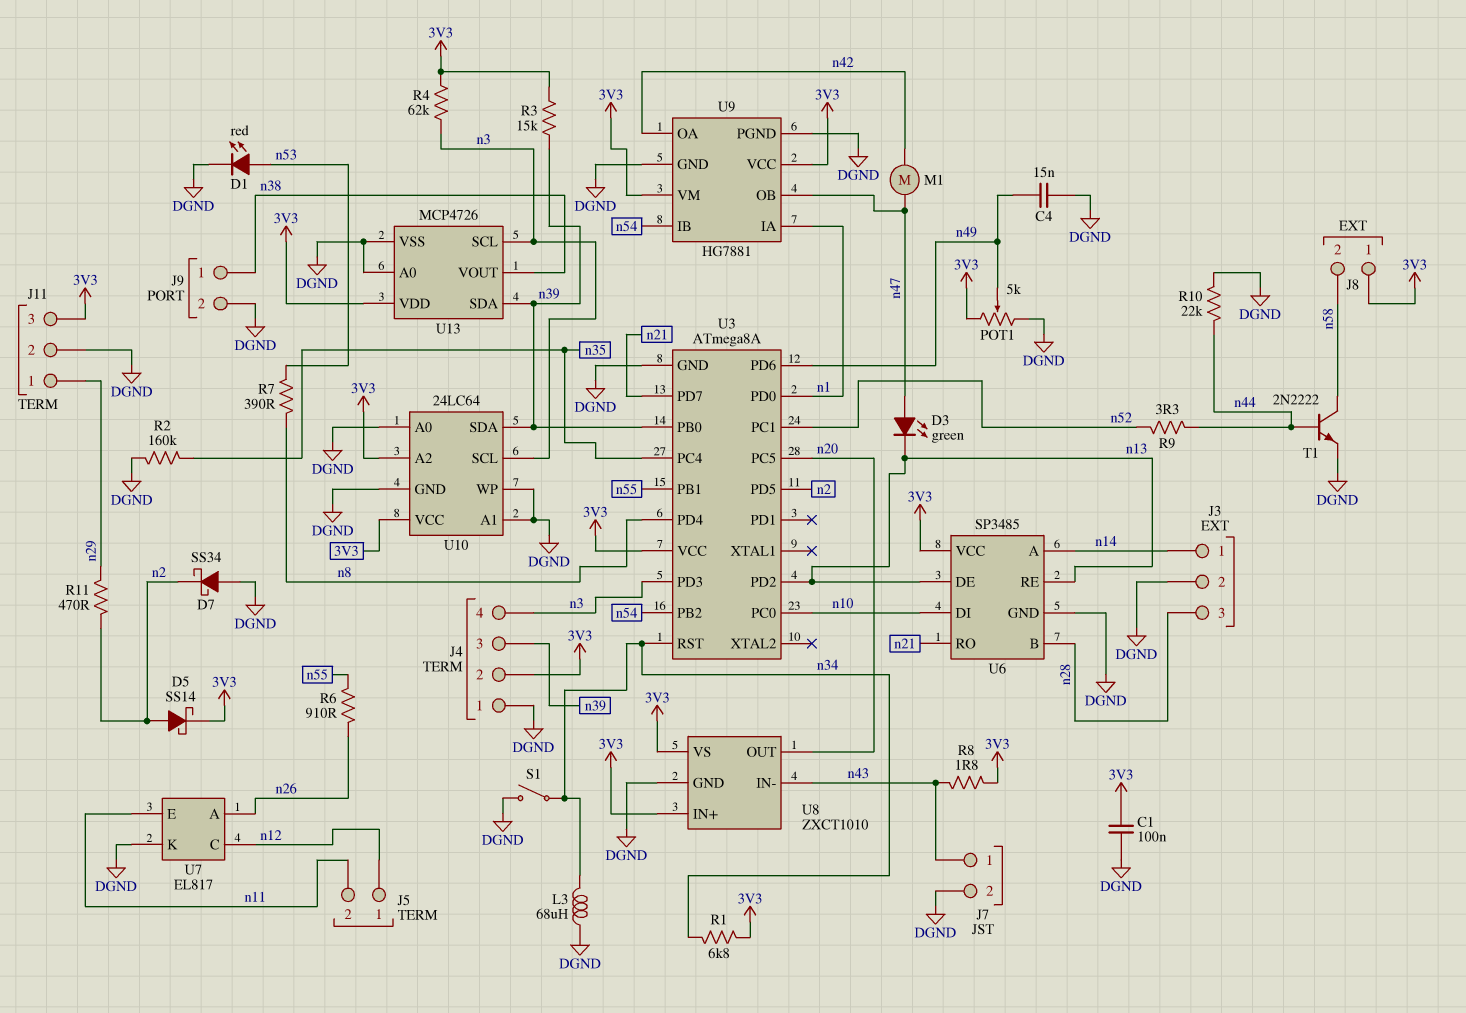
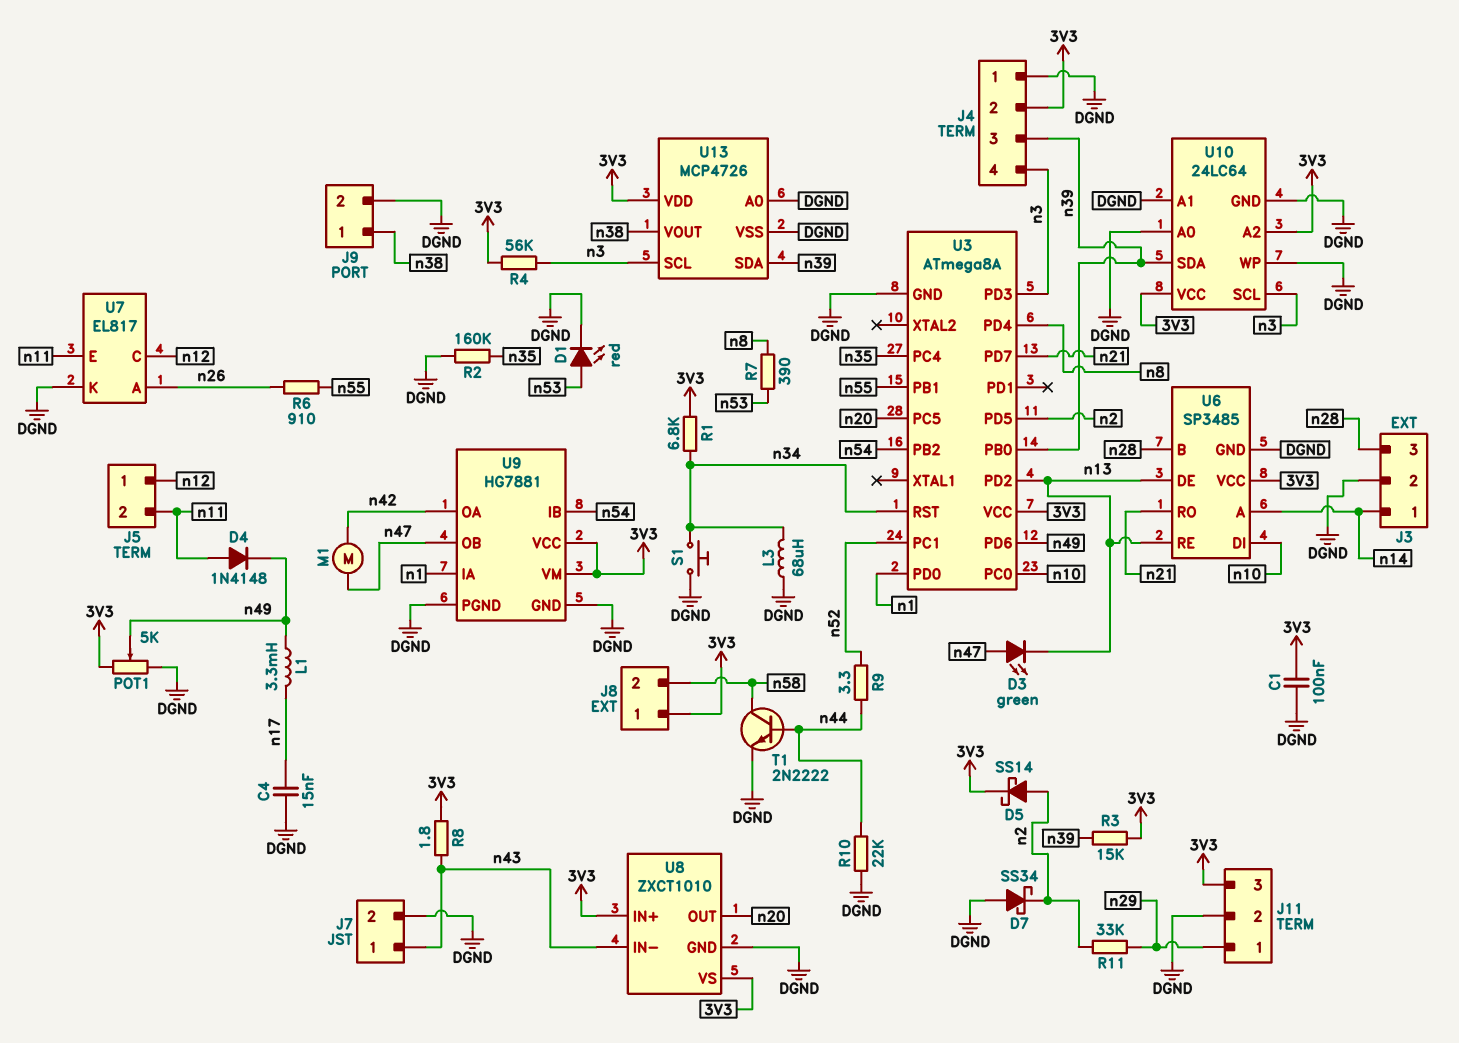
C4: 15nF (DGND, n49) -> 15nF (DGND, n17)
D4: none -> diode 1N4148 (A n11, K n49)
L1: none -> 3.3mH (n17, n49)
R4: 62k (3V3, n3) -> 56k (3V3, n3)
R11: 470 (n2, n29) -> 33k (n2, n29)
S1: switch (DGND, n34) -> button (DGND, n34)

